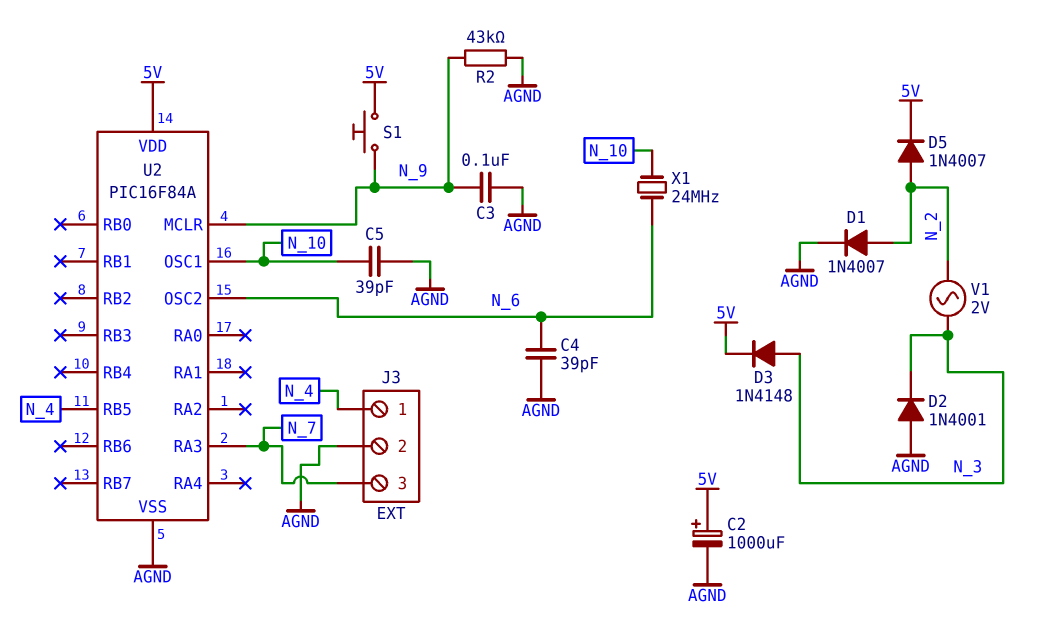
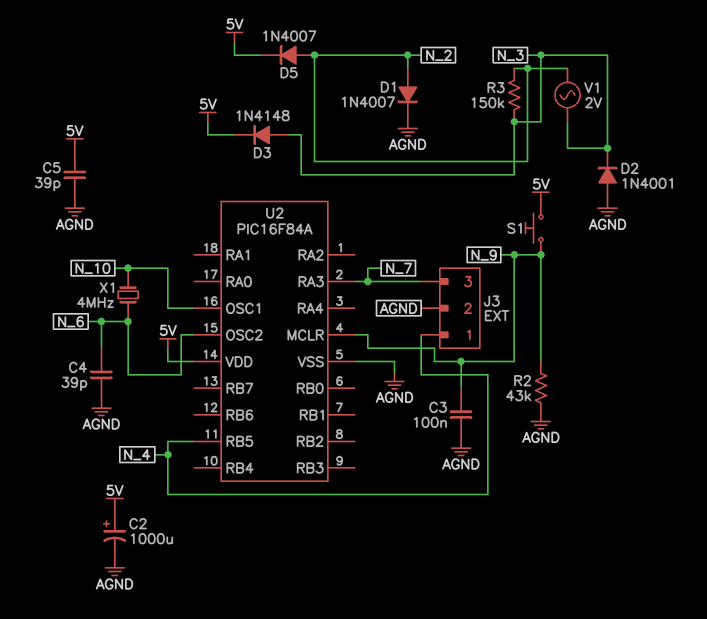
C5: 39pF (AGND, N_10) -> 39pF (5V, AGND)
R3: none -> 150k (N_2, N_3)
X1: 24MHz (N_6, N_10) -> 4MHz (N_6, N_10)

